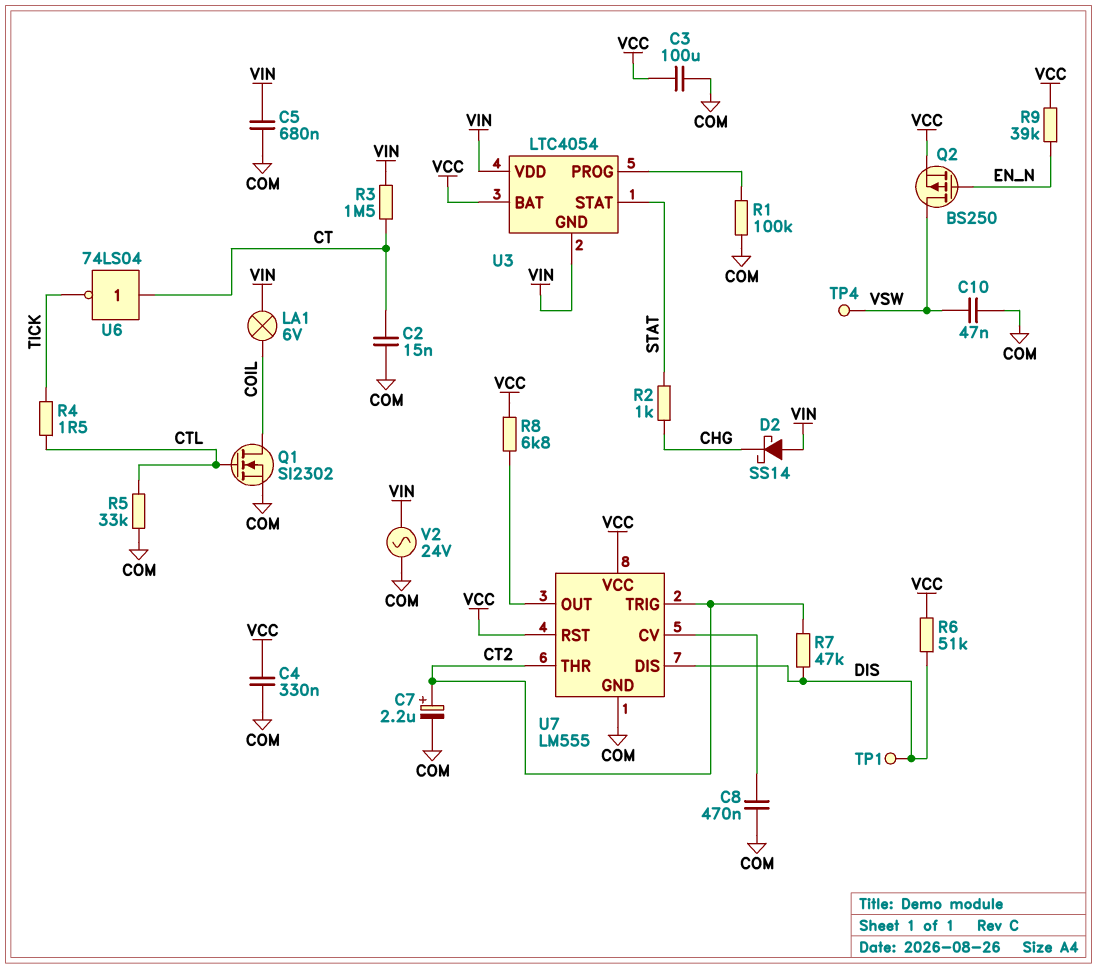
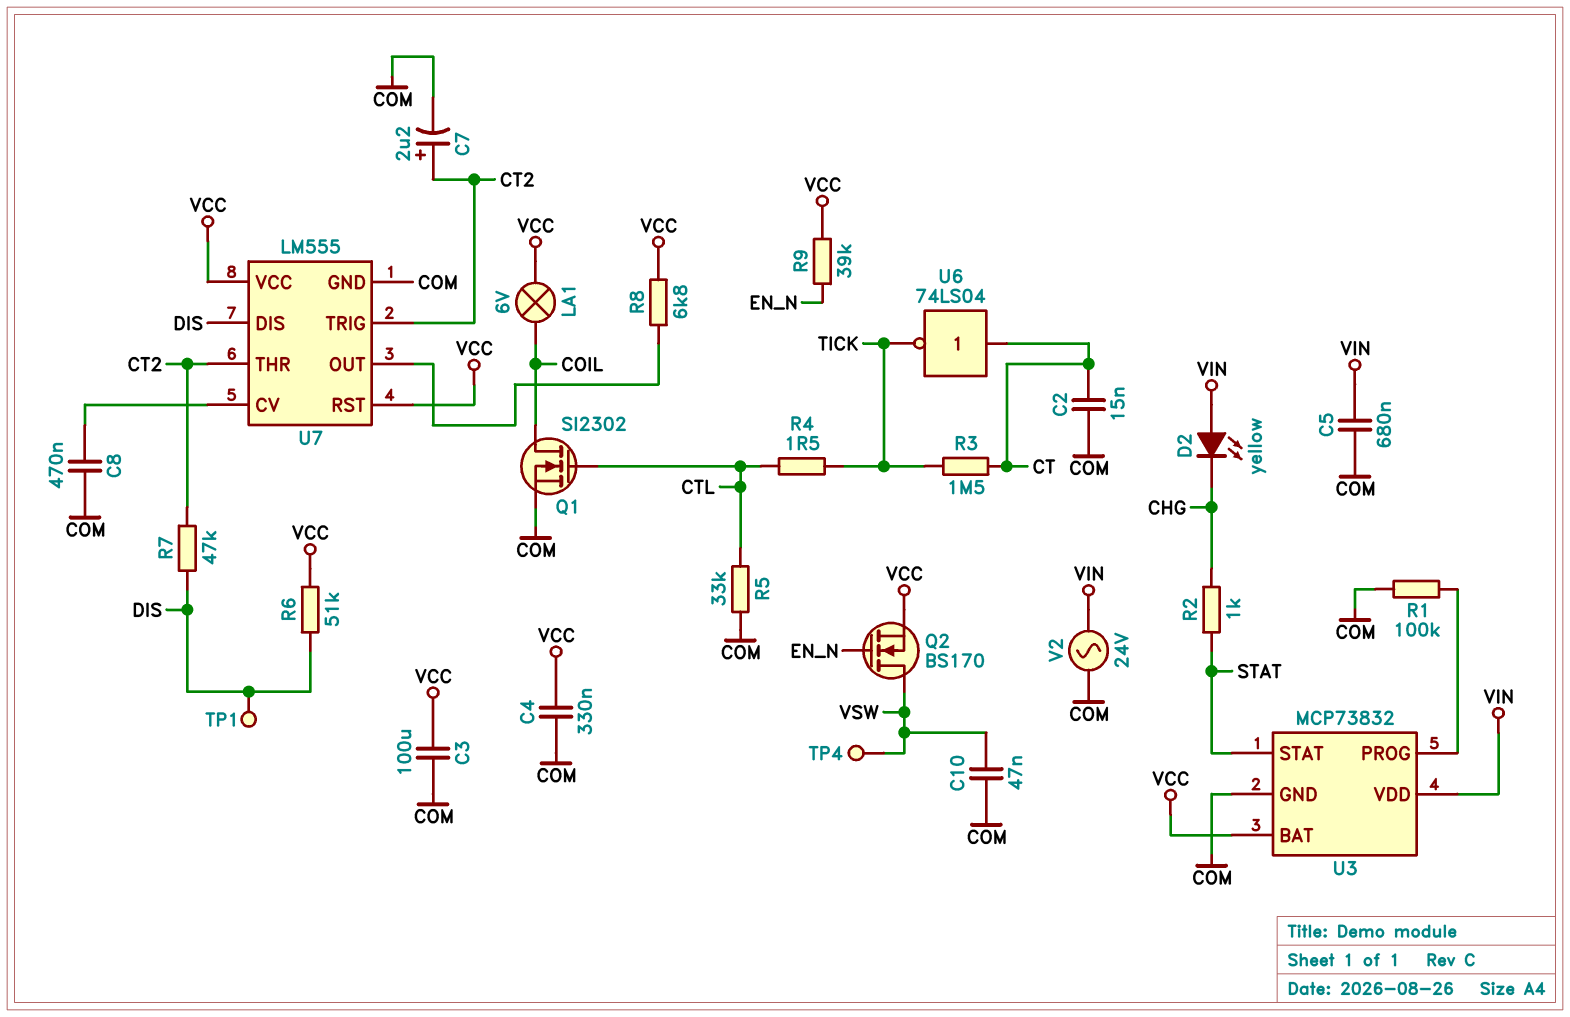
D2: schottky SS14 (A VIN, K CHG) -> LED yellow (A VIN, K CHG)
LA1: lamp 6V (COIL, VIN) -> lamp 6V (COIL, VCC)
Q2: PMOS BS250 (G EN_N, D VSW, S VCC) -> NMOS BS170 (G EN_N, D VSW, S VCC)
R3: 1.5M (CT, VIN) -> 1.5M (CT, TICK)
U3: LTC4054 -> MCP73832
U3 pin GND: VIN -> COM

